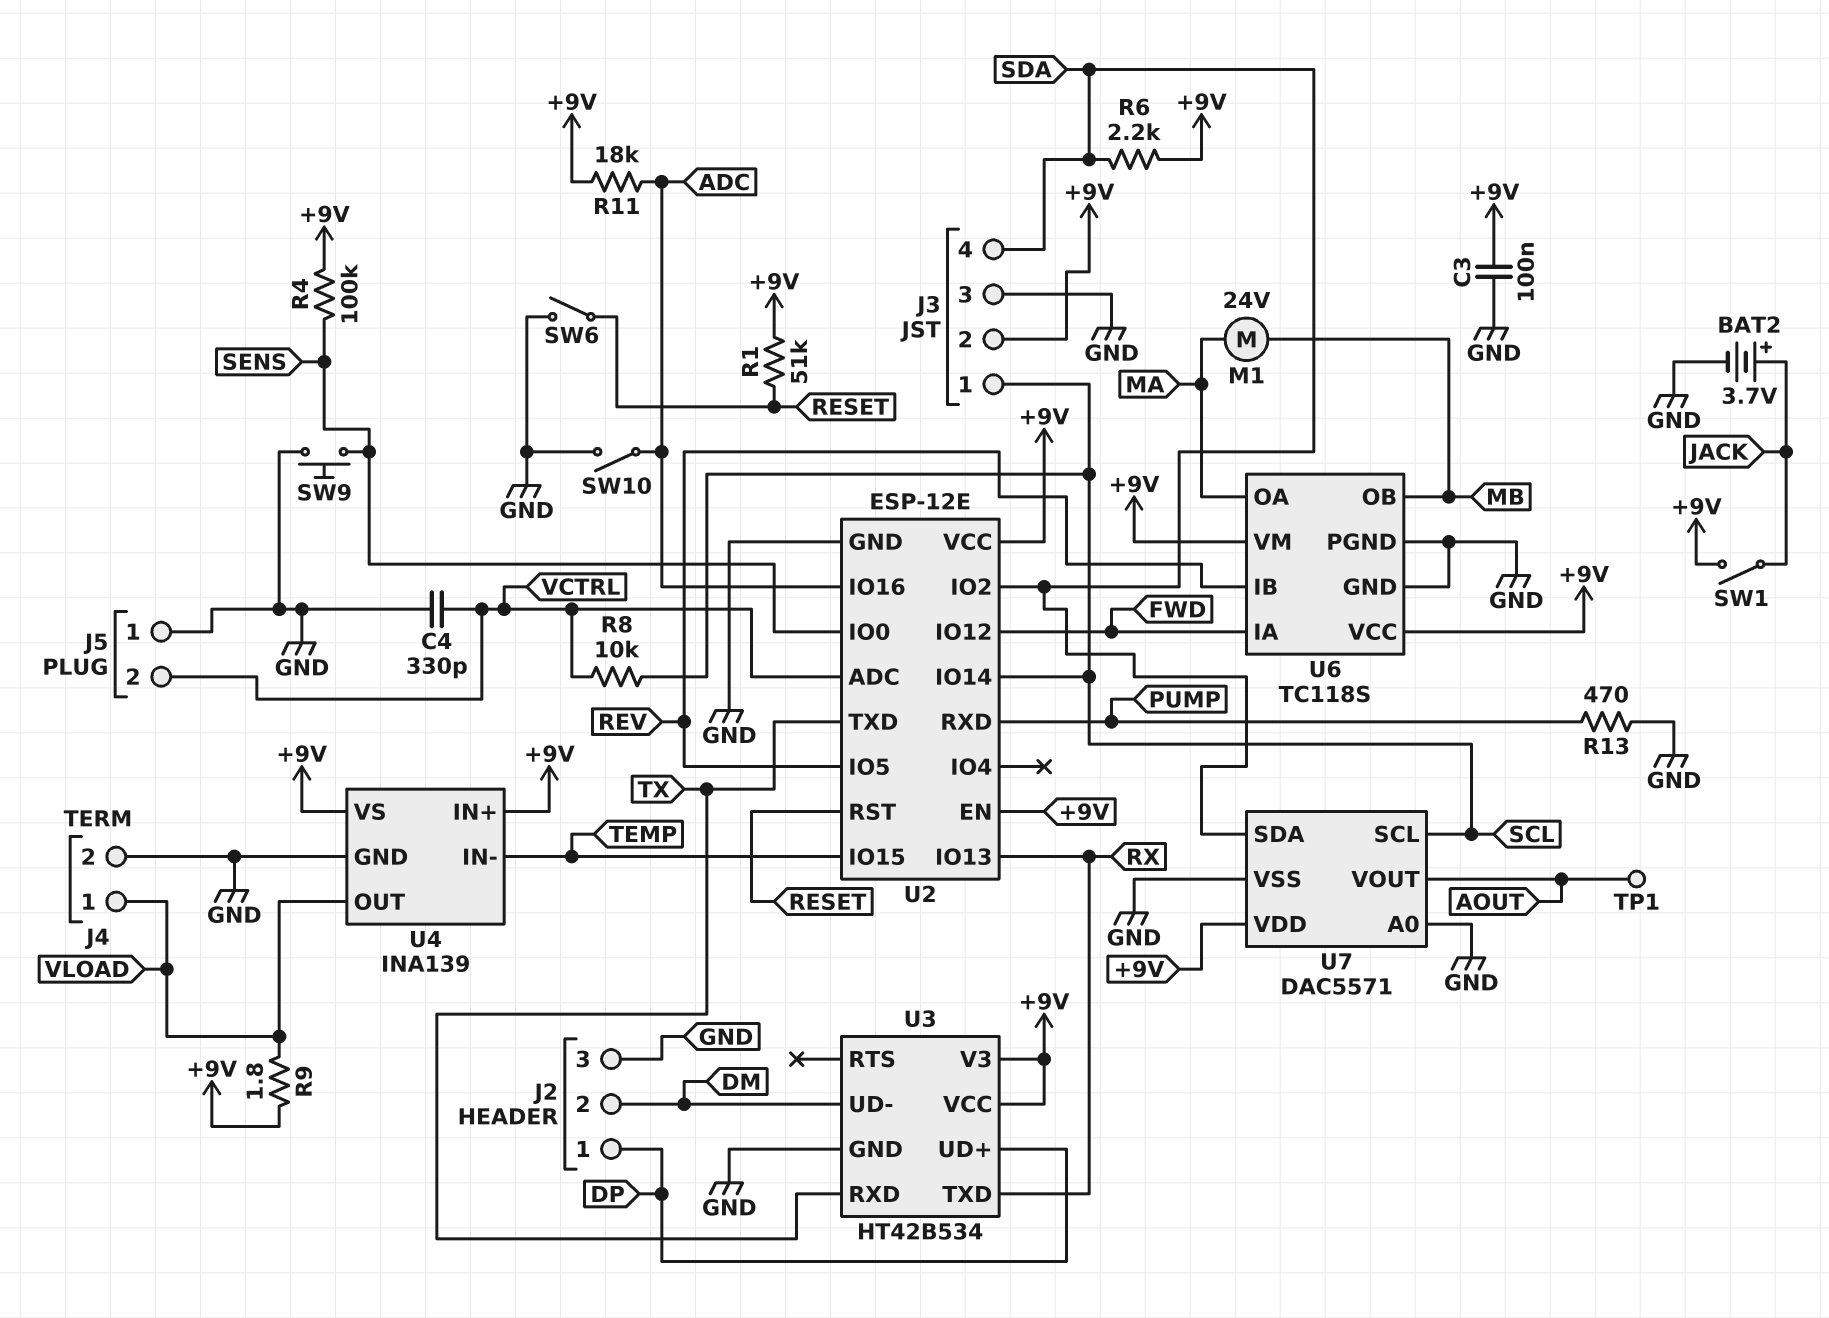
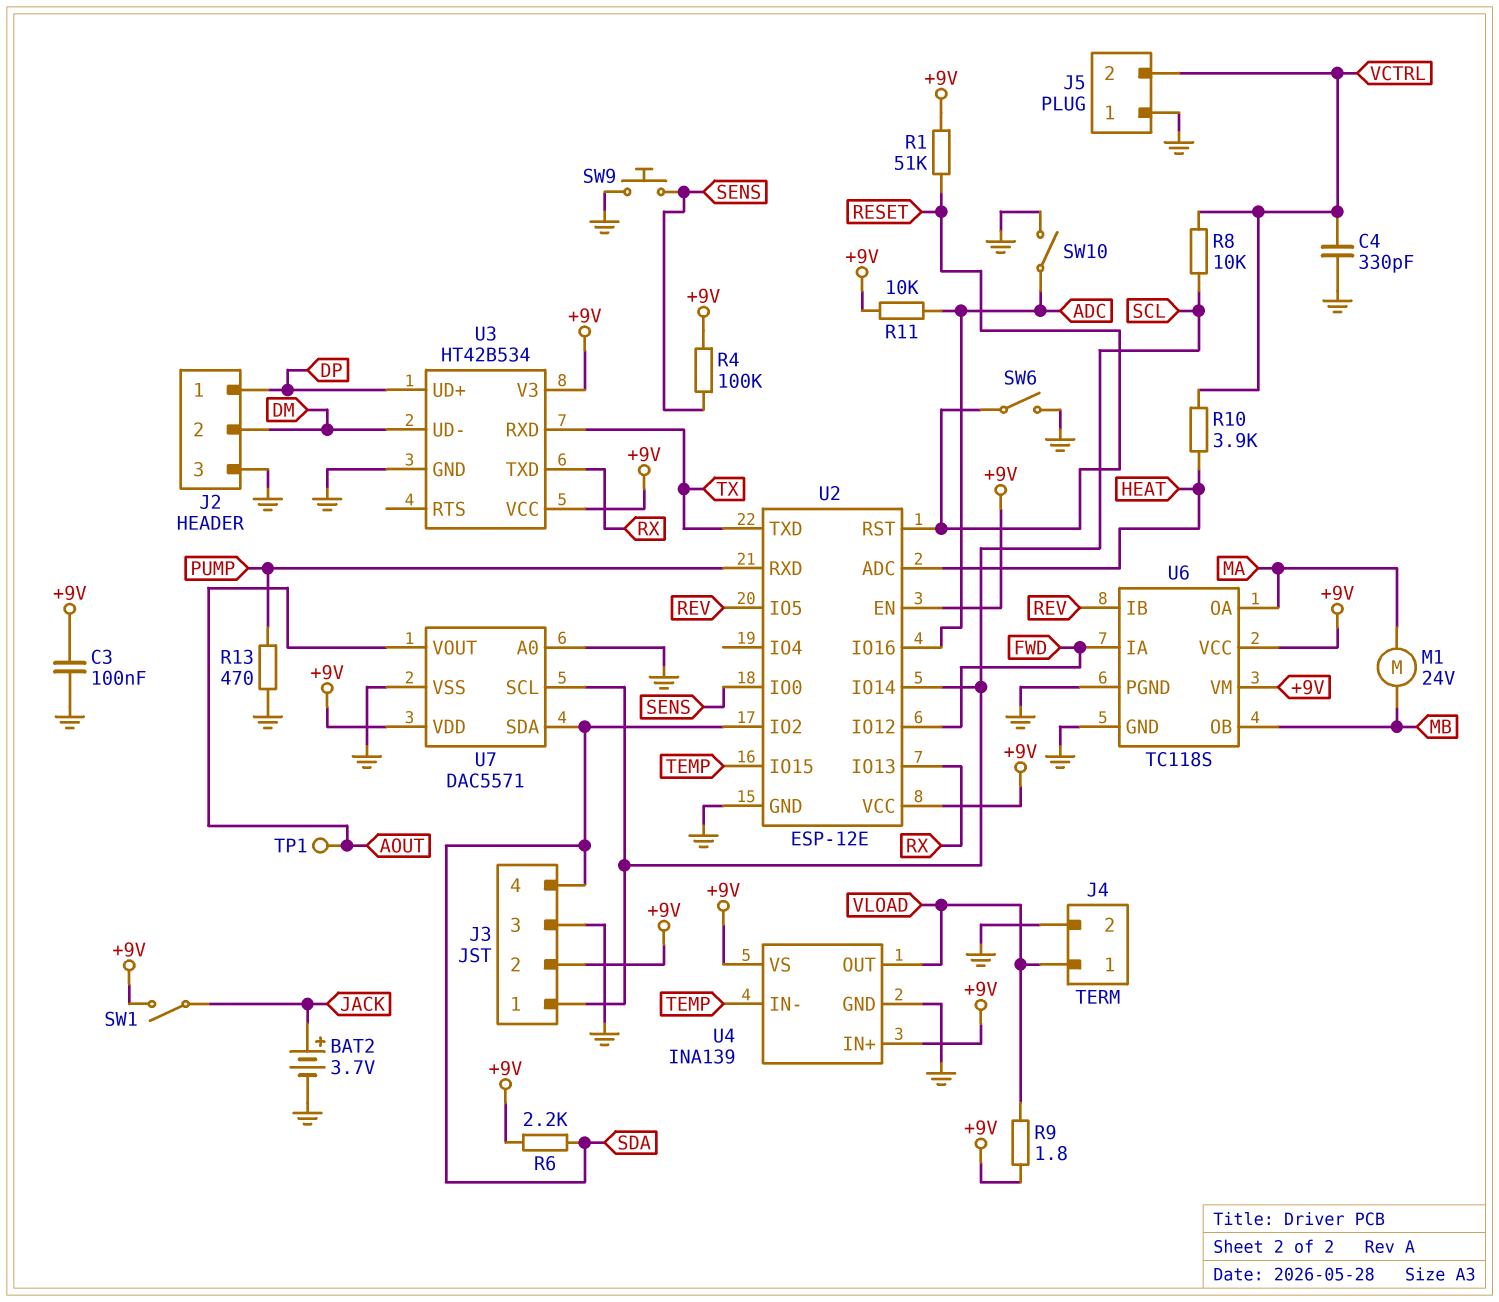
R10: none -> 3.9k (HEAT, VCTRL)
R11: 18k (+9V, ADC) -> 10k (+9V, ADC)
U2 pin ADC: VCTRL -> HEAT

